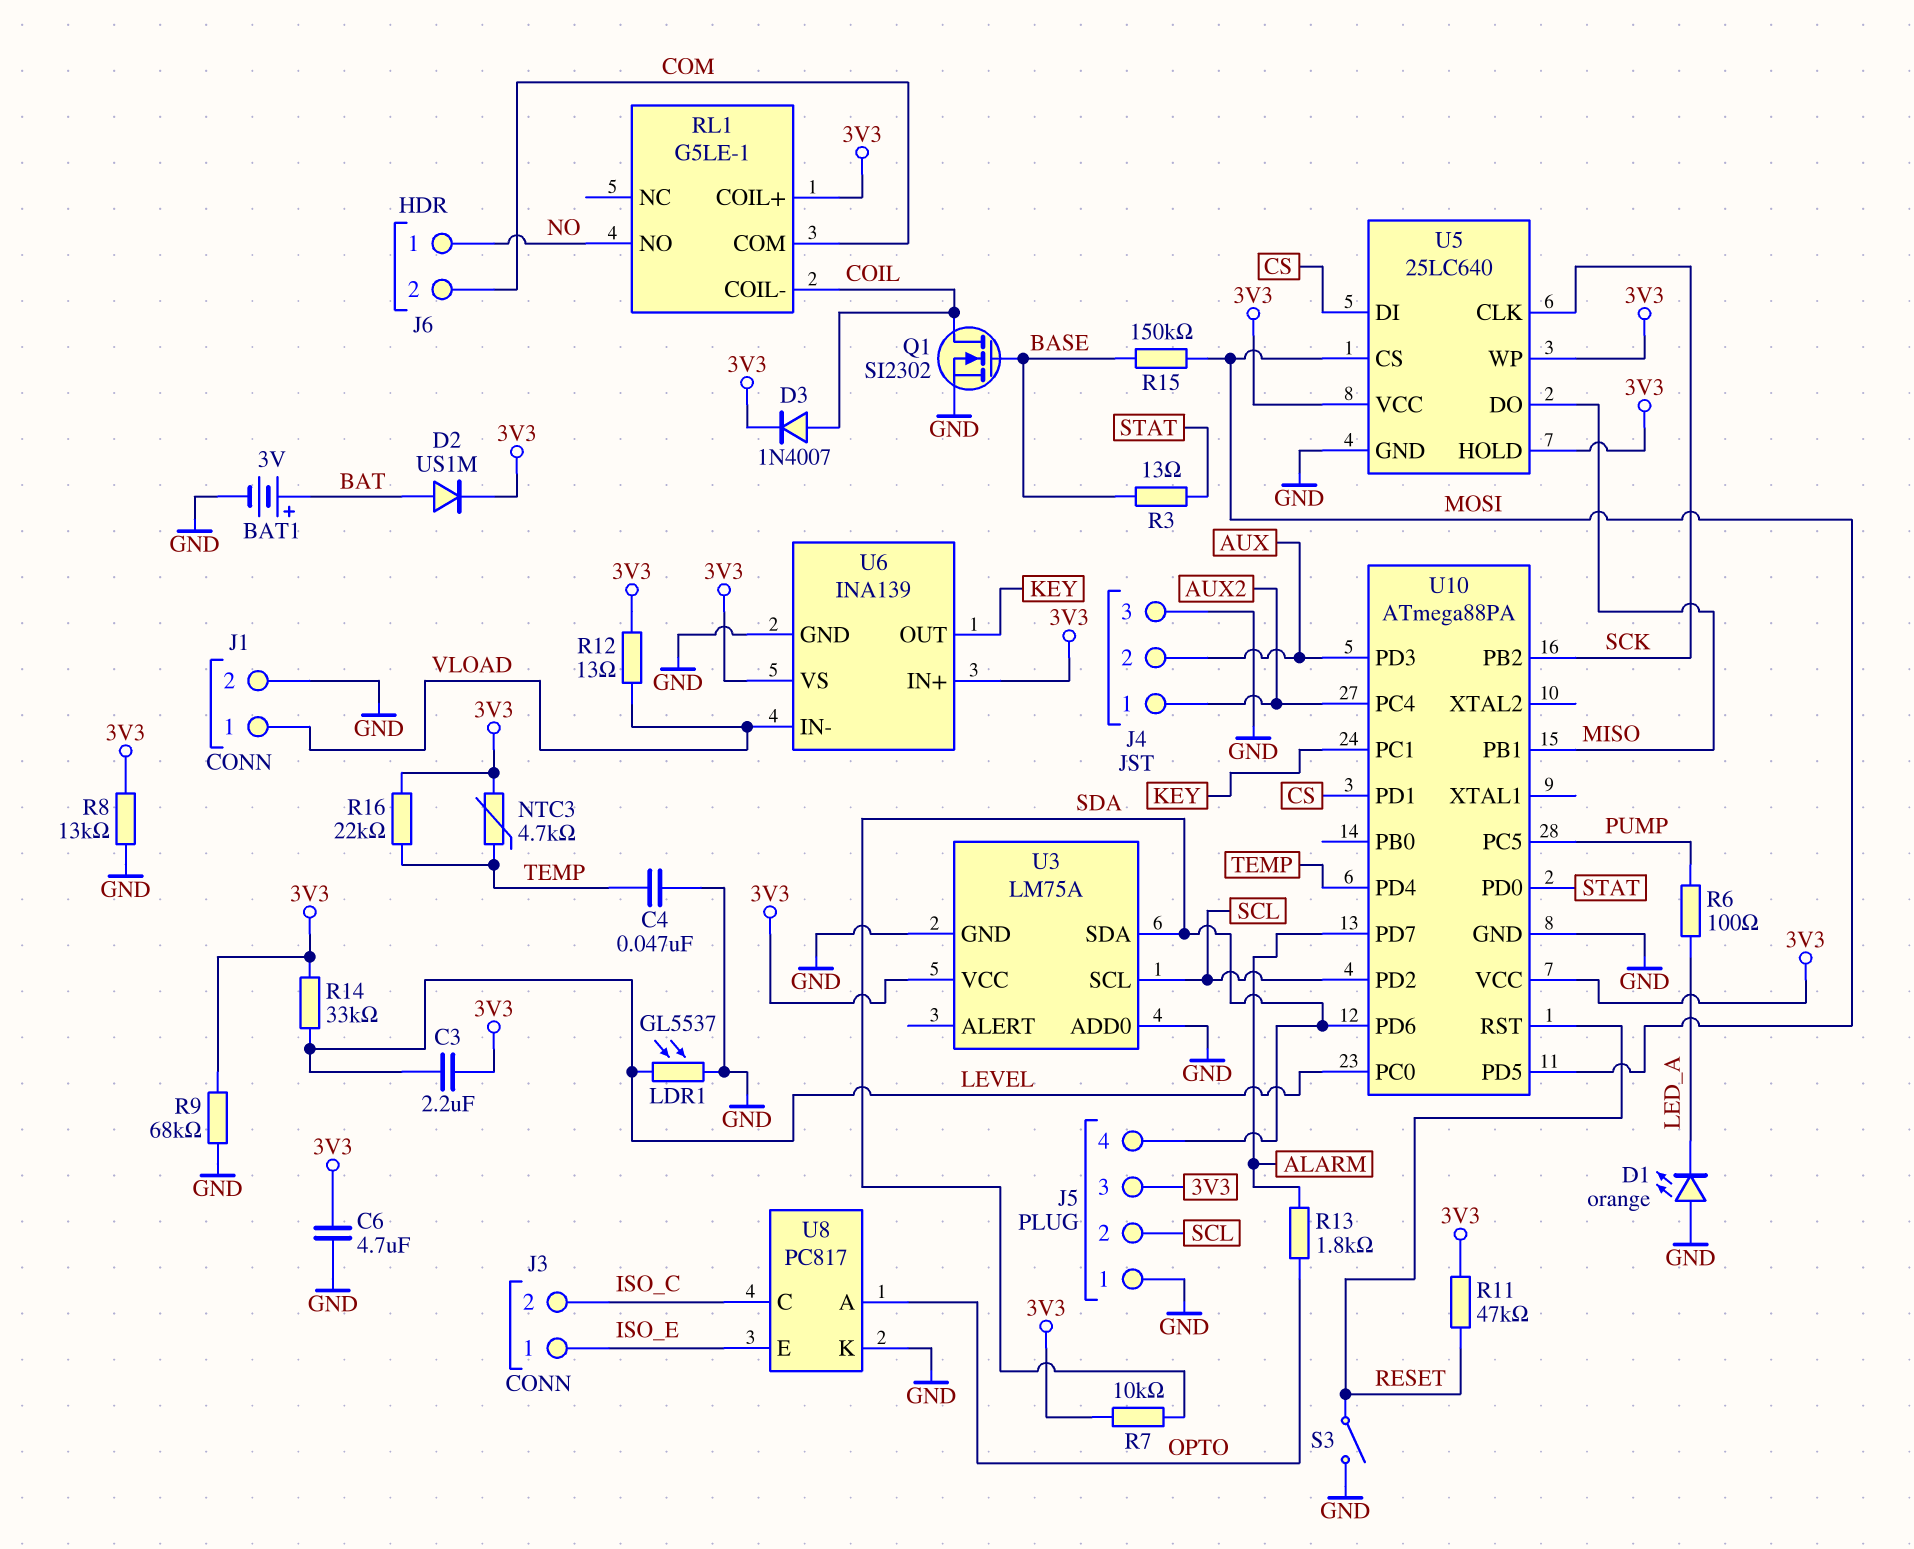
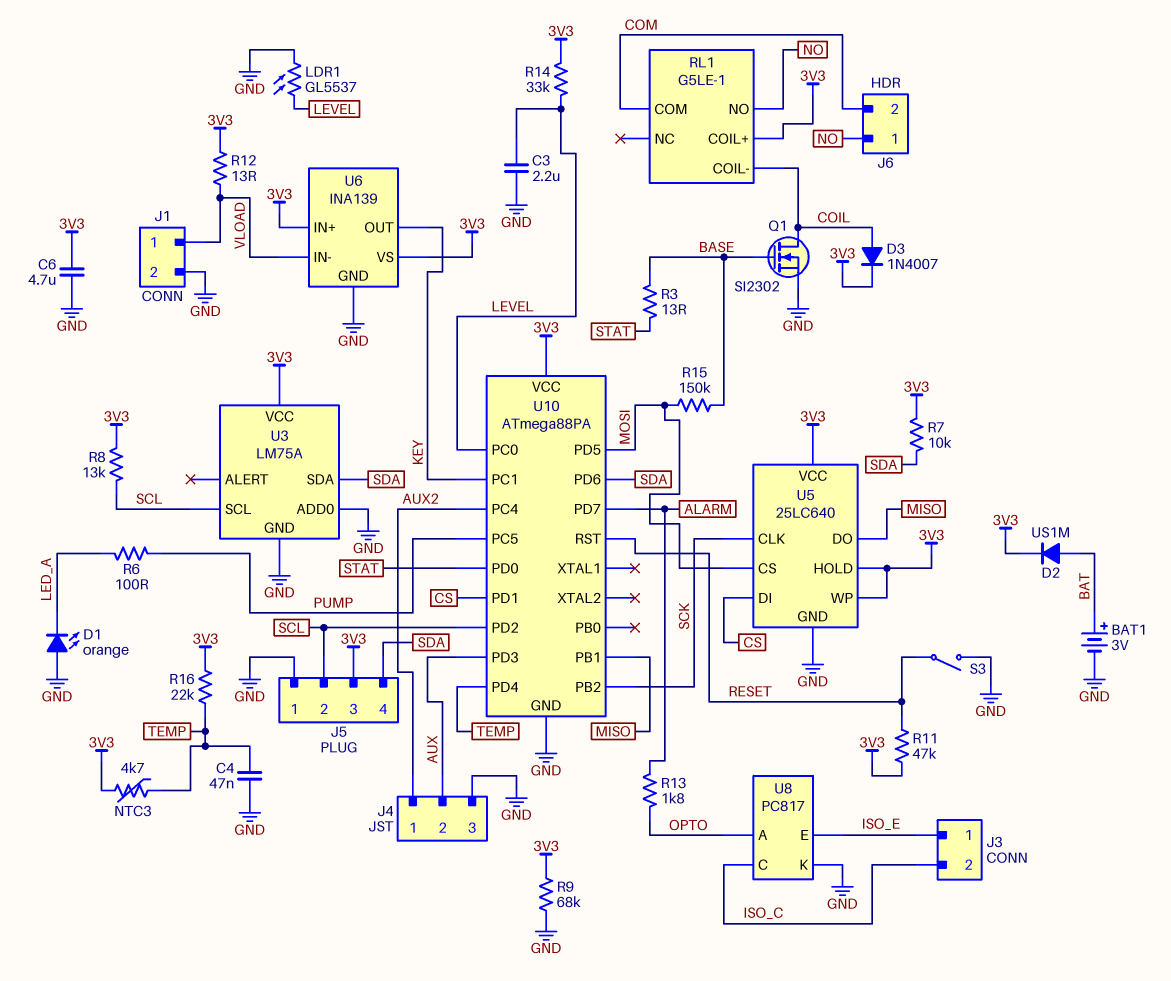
C3: 2.2uF (3V3, LEVEL) -> 2.2uF (GND, LEVEL)
R8: 13k (3V3, GND) -> 13k (3V3, SCL)

